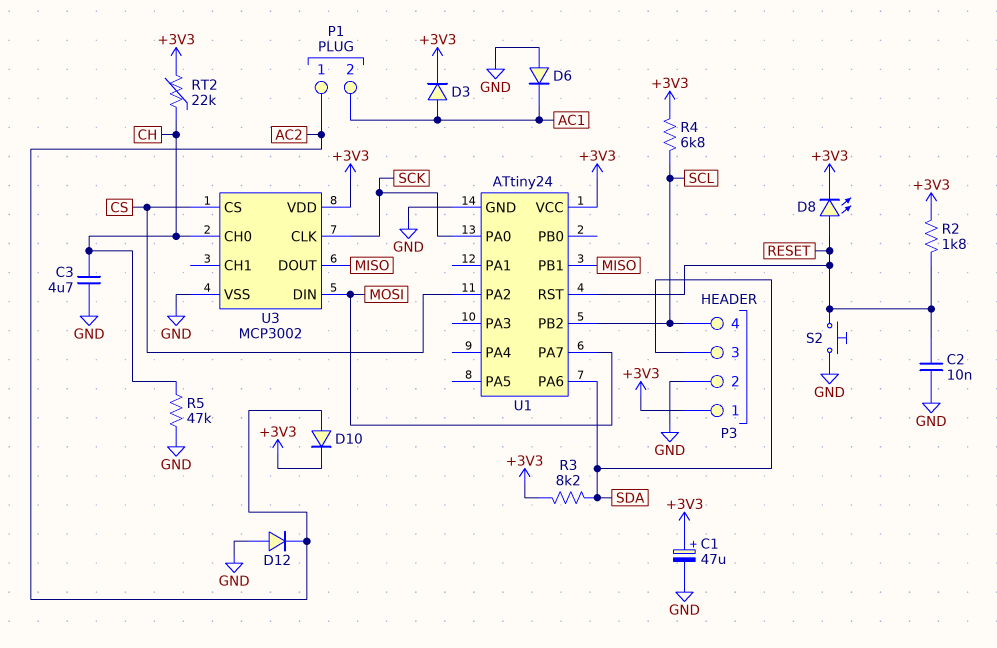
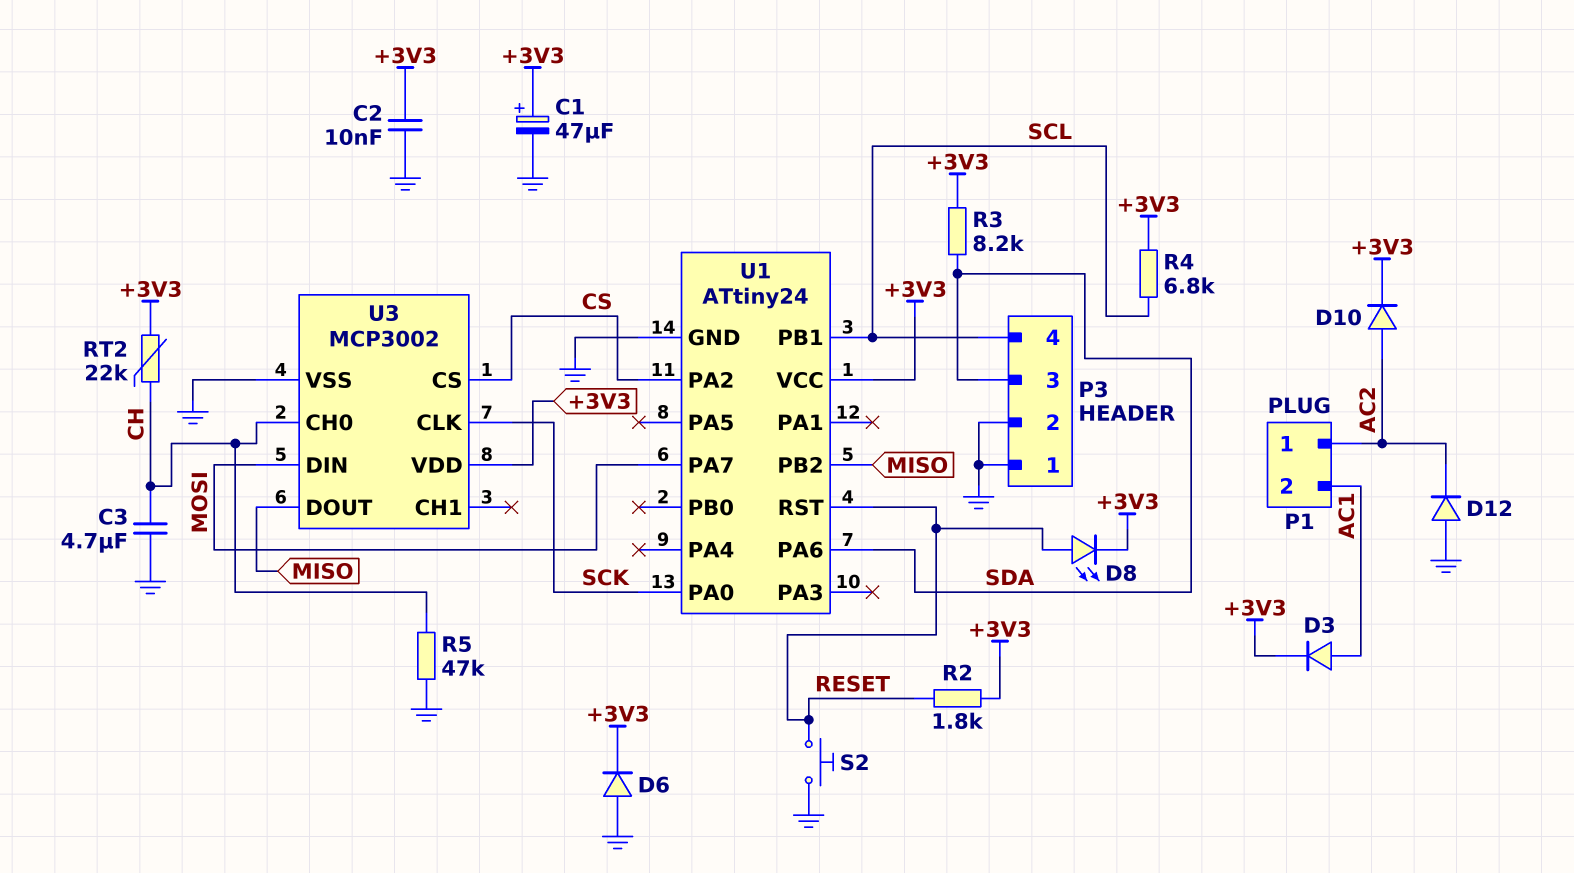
C2: 10nF (GND, RESET) -> 10nF (+3V3, GND)
D6: diode (A GND, K AC1) -> diode (A GND, K +3V3)
P3 pin 1: +3V3 -> GND
U1 pin PB1: MISO -> SCL
U1 pin PB2: SCL -> MISO

